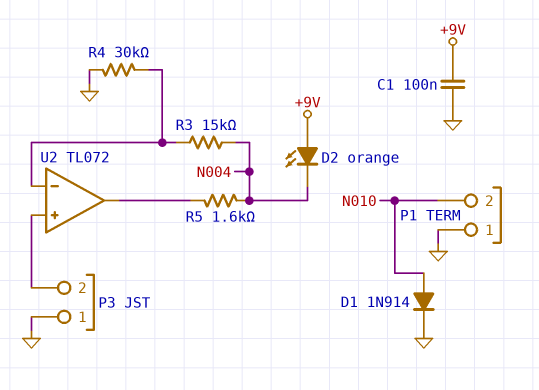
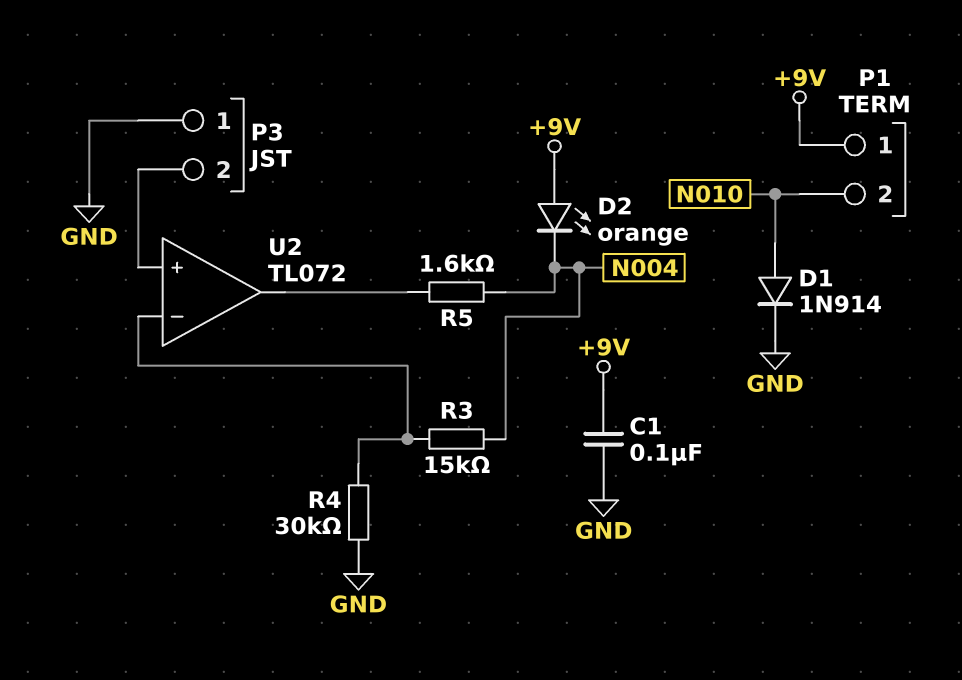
P1 pin 1: GND -> +9V

